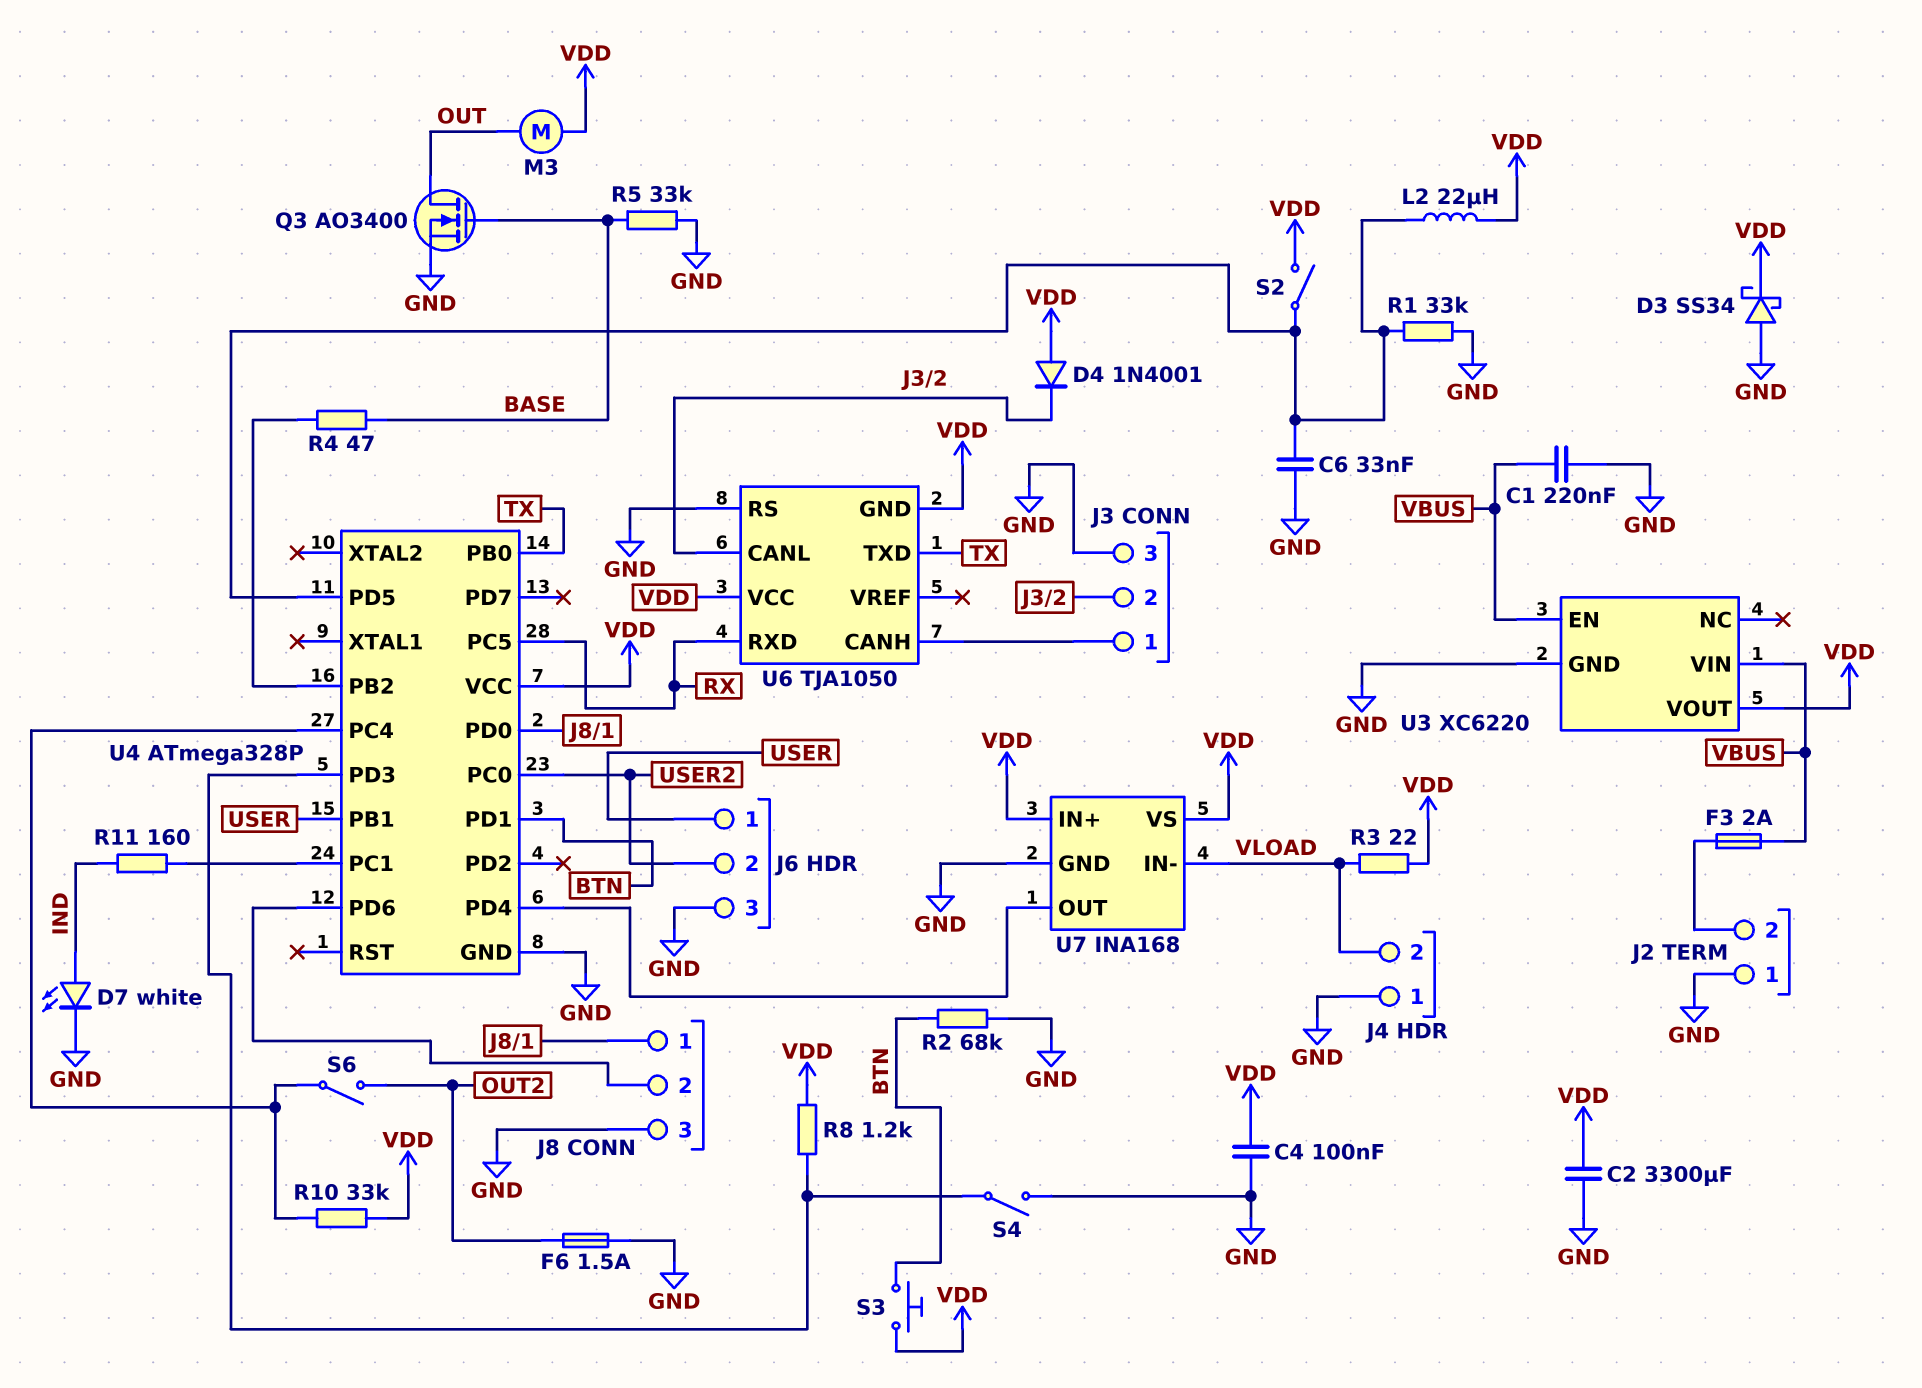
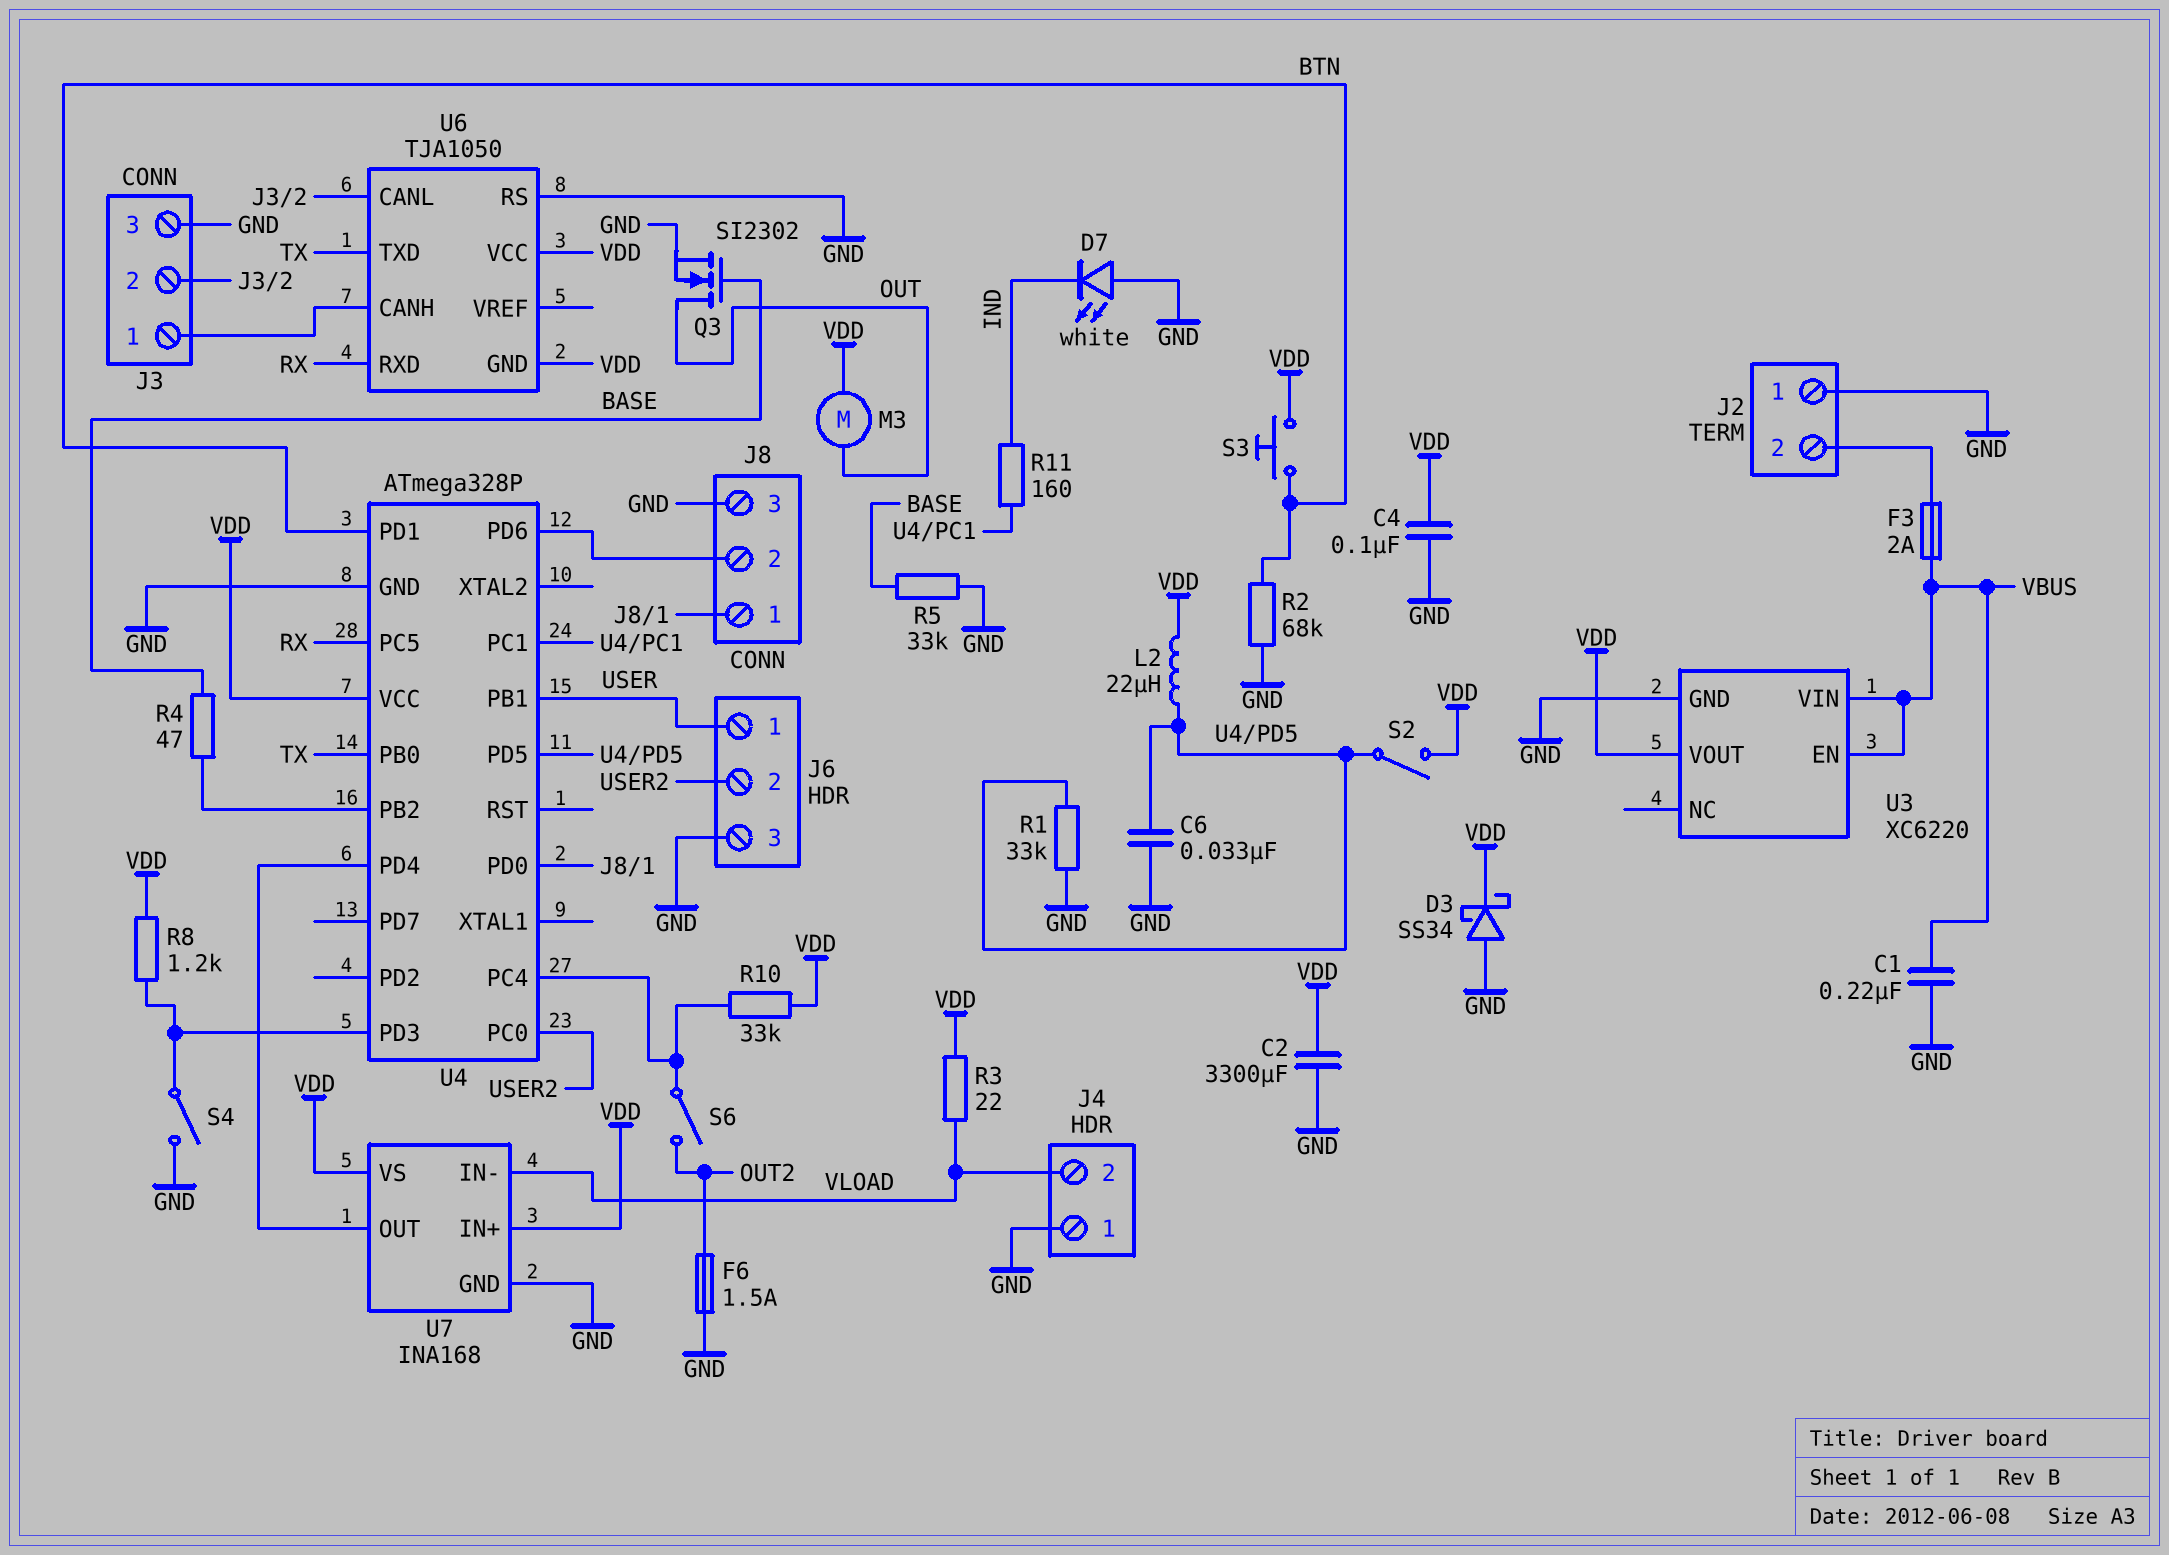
D4: diode 1N4001 (A VDD, K J3/2) -> none
D7: LED white (A IND, K GND) -> LED white (A GND, K IND)
Q3: NMOS AO3400 (G BASE, D OUT, S GND) -> NMOS SI2302 (G BASE, D OUT, S GND)

